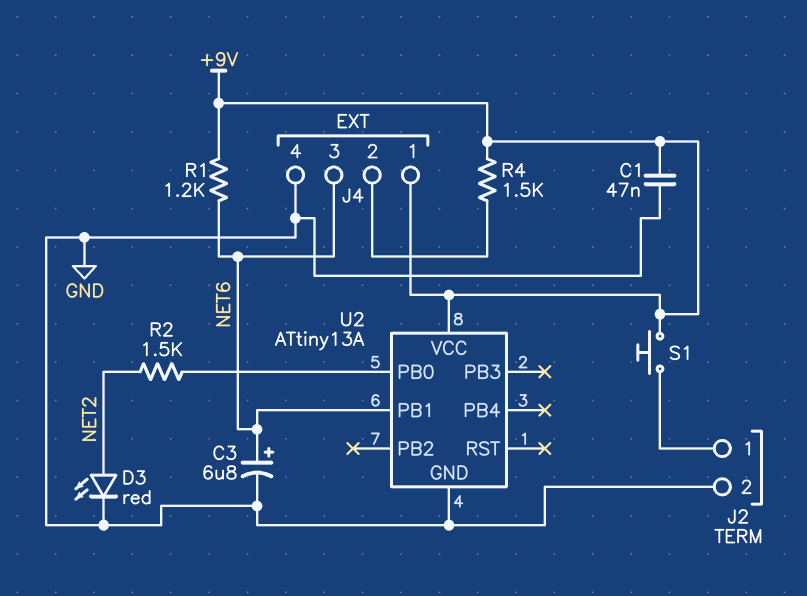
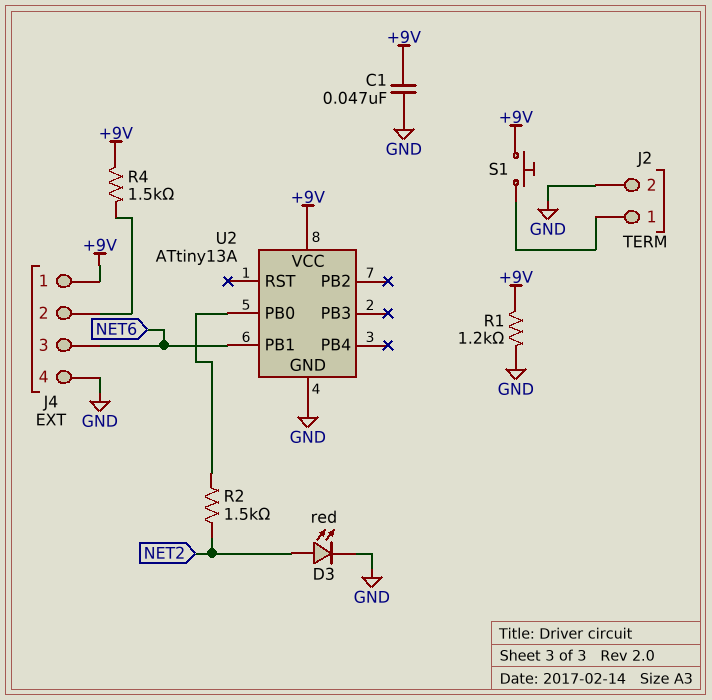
C3: 6.8uF (plus NET6, minus GND) -> none
R1: 1.2k (+9V, NET6) -> 1.2k (+9V, GND)

